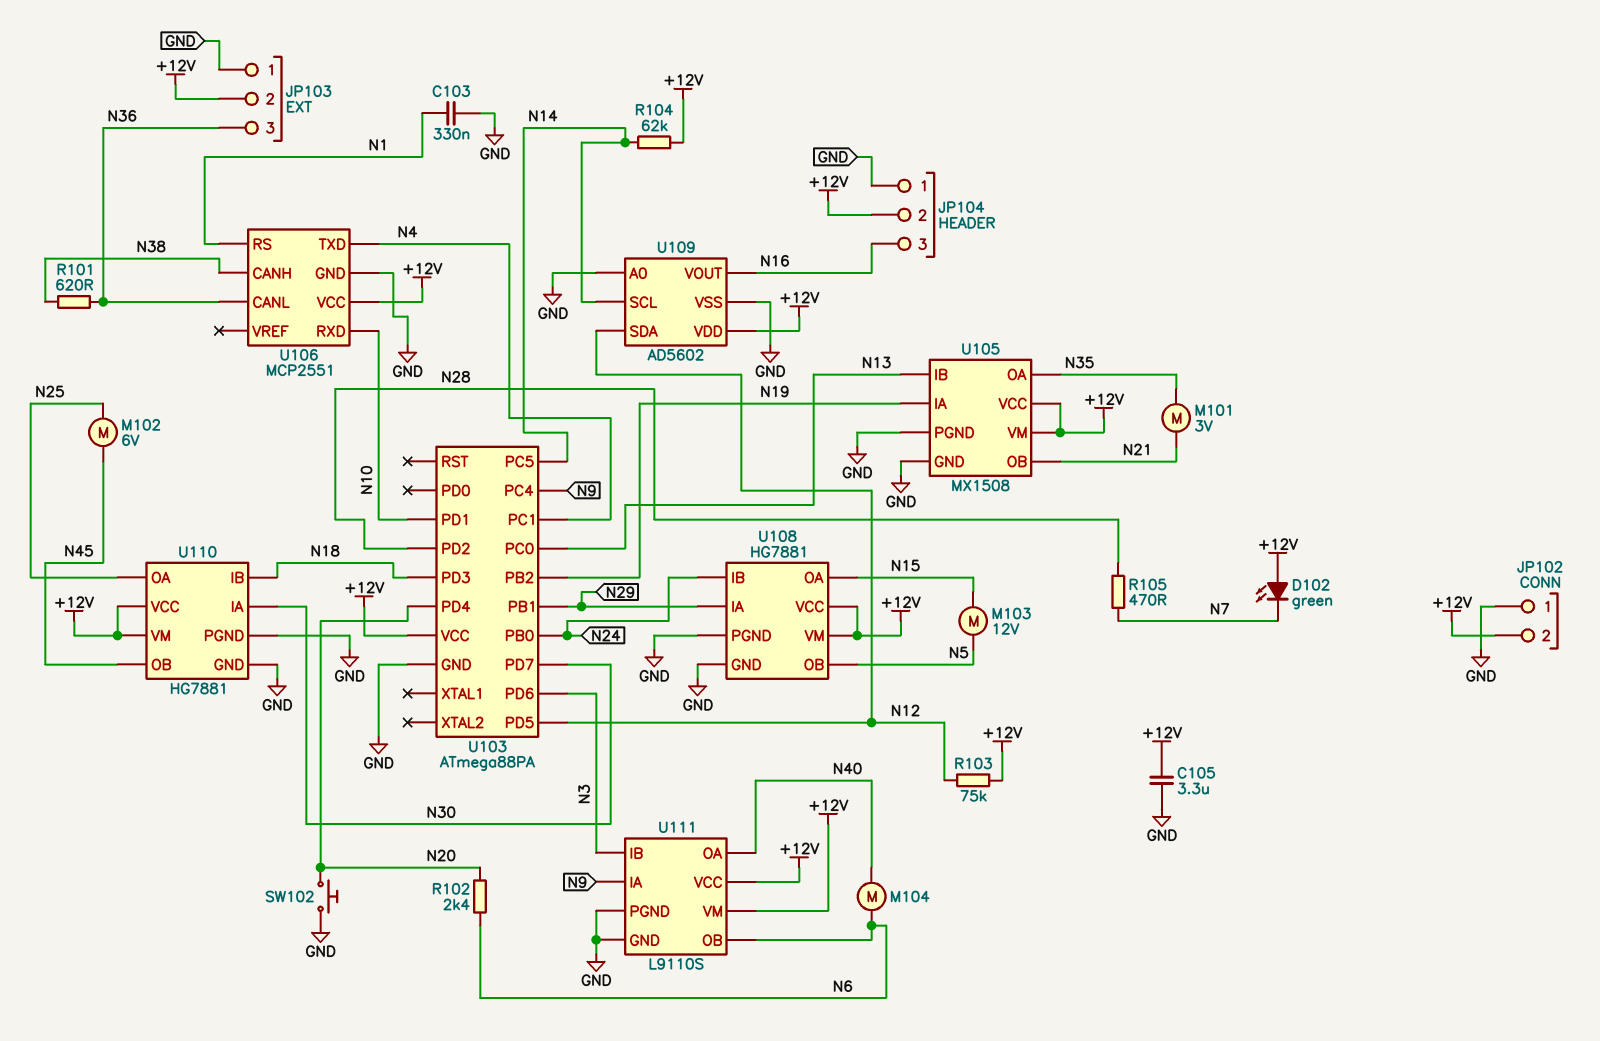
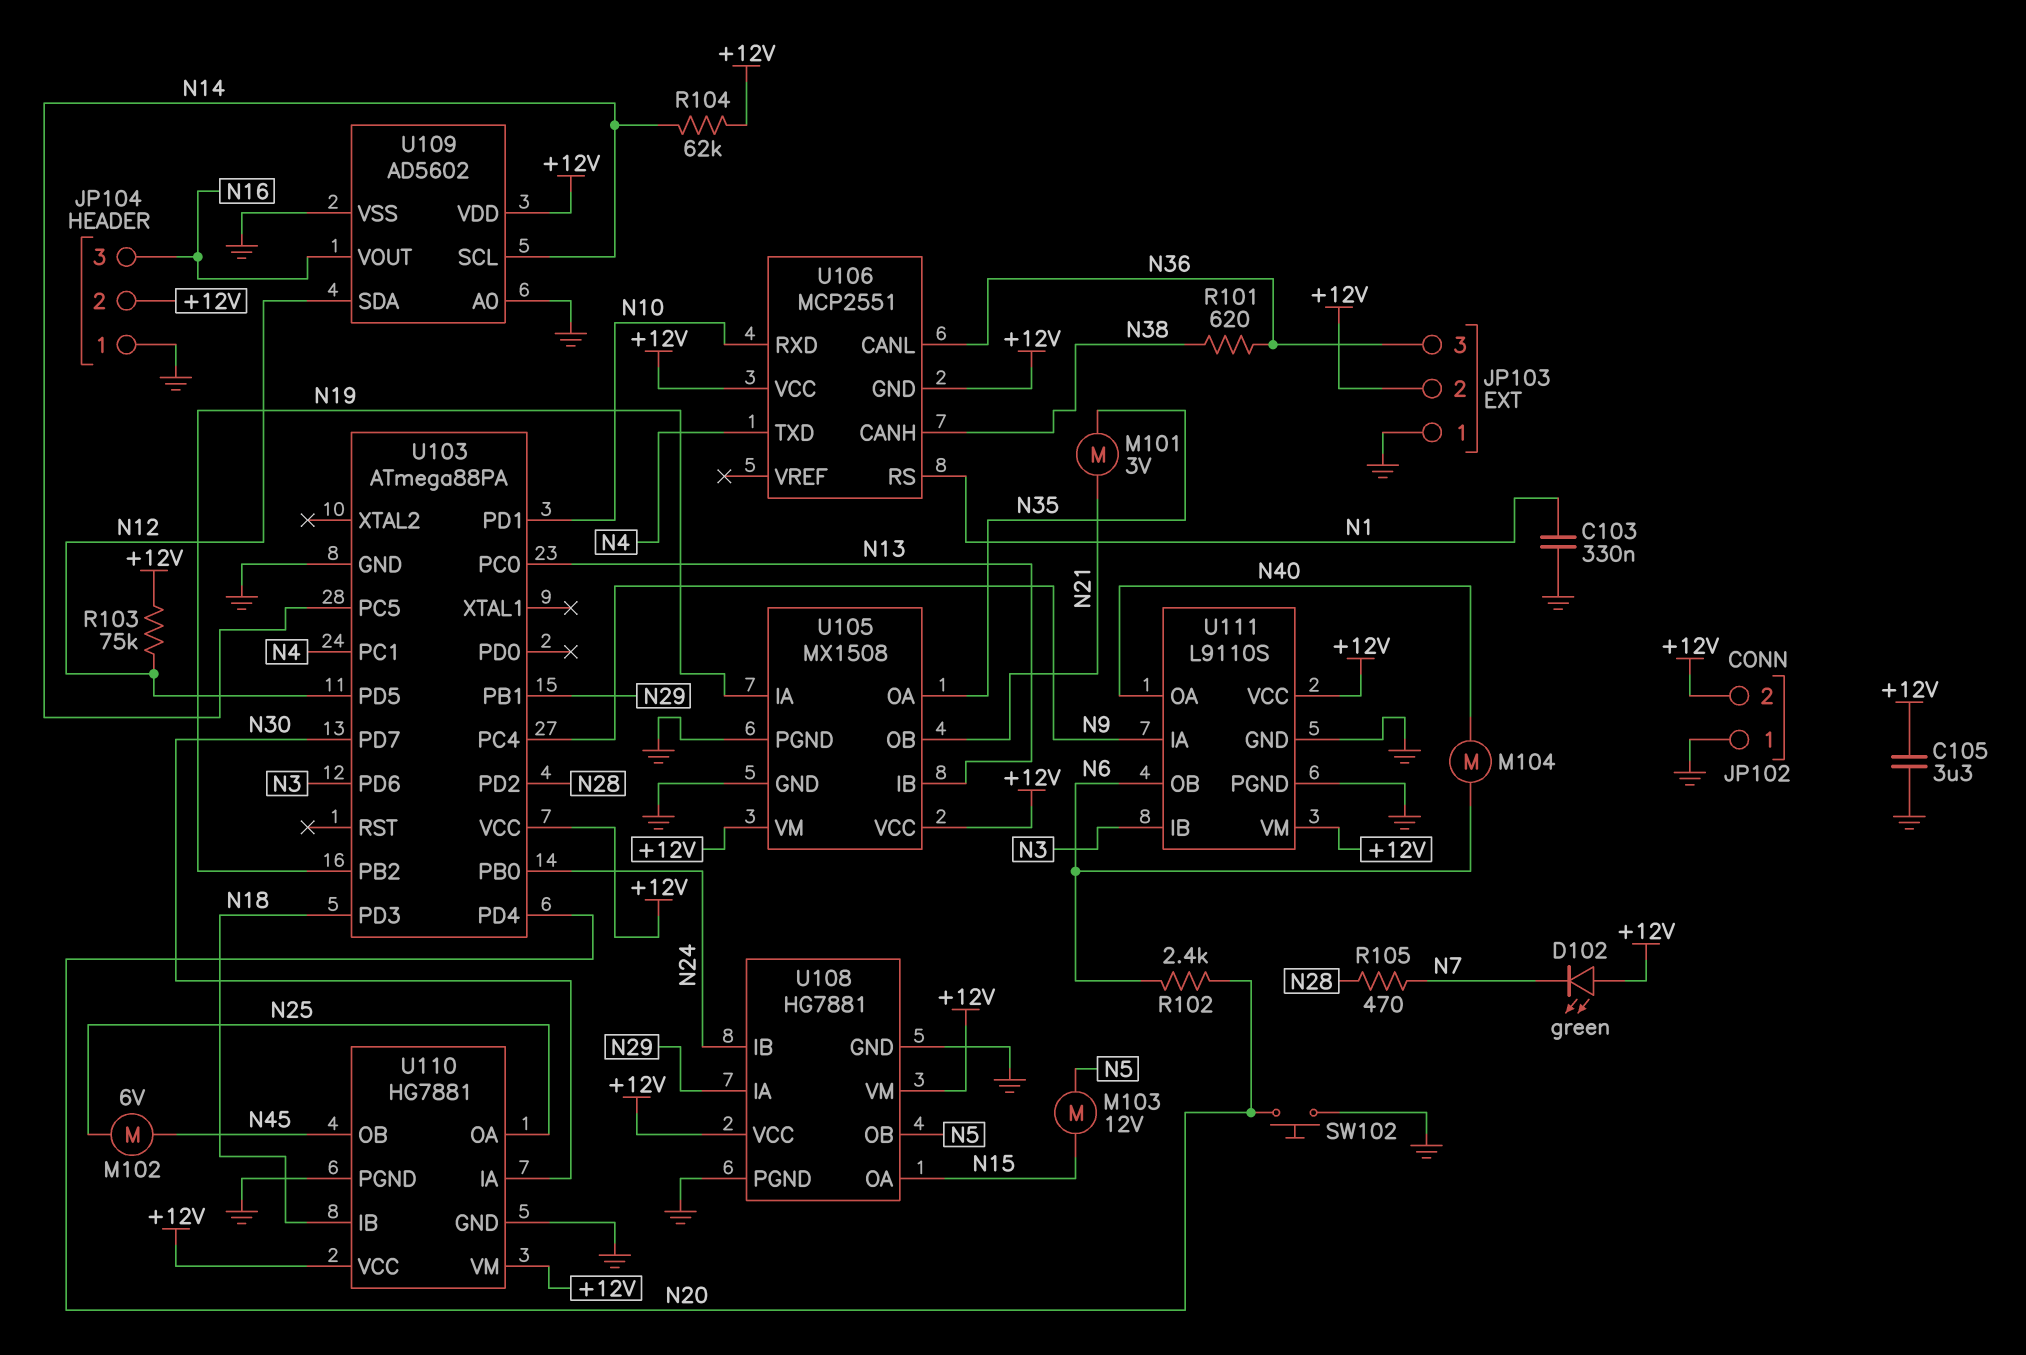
U106 pin GND: GND -> +12V

